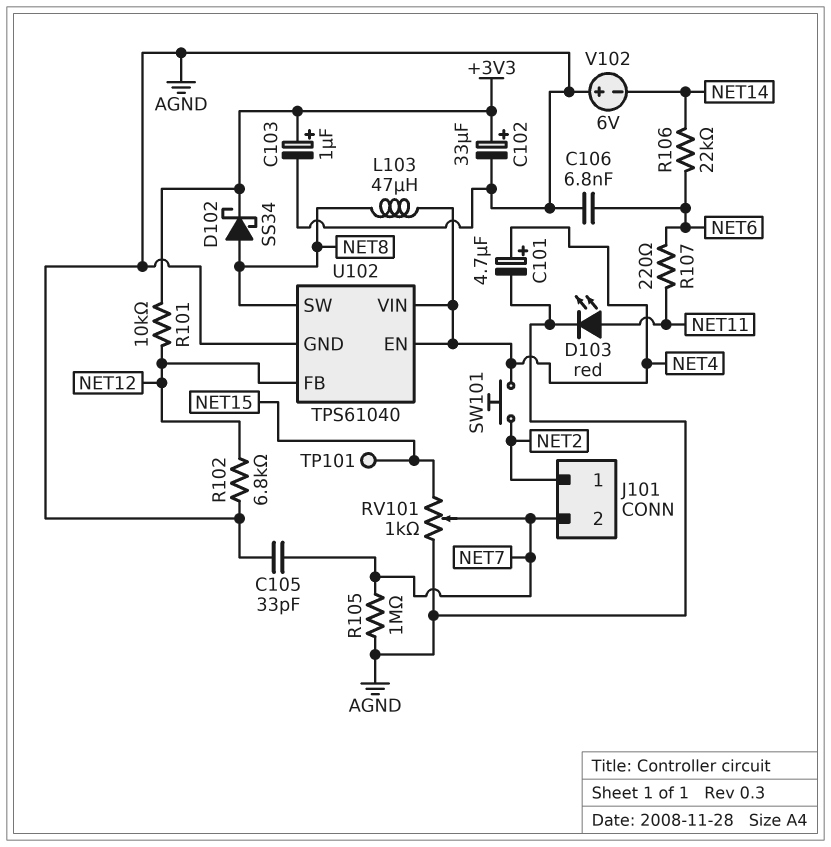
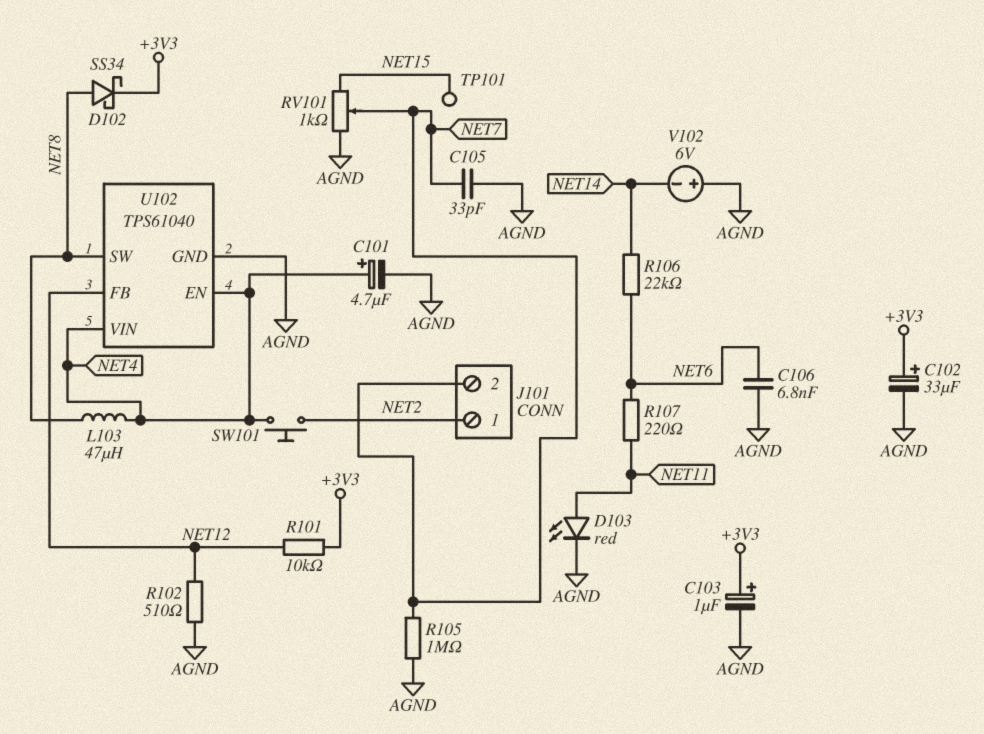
R102: 6.8k (AGND, NET12) -> 510 (AGND, NET12)

